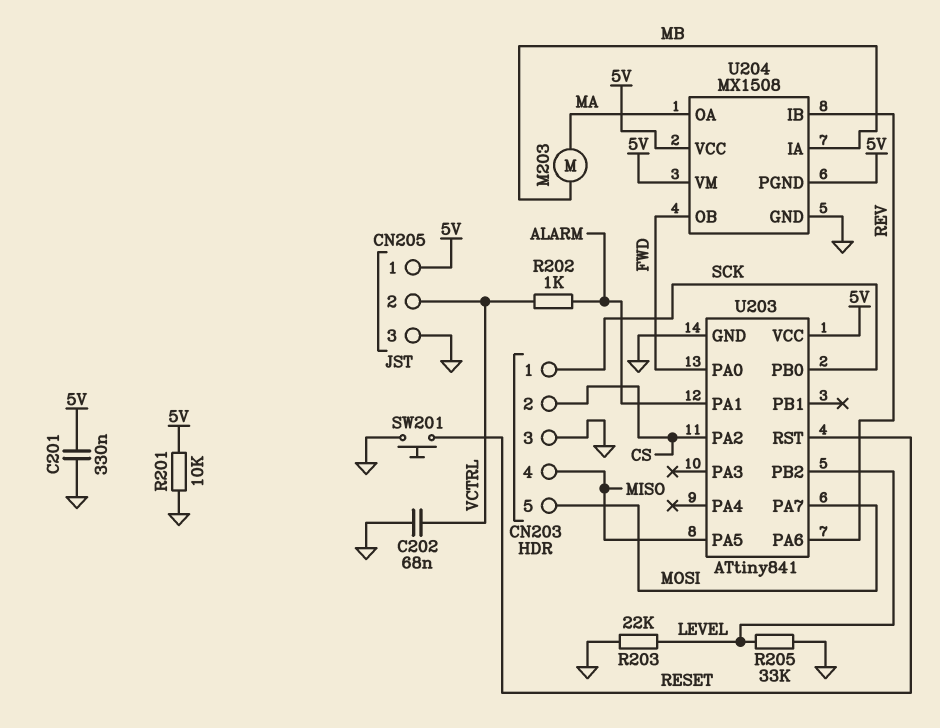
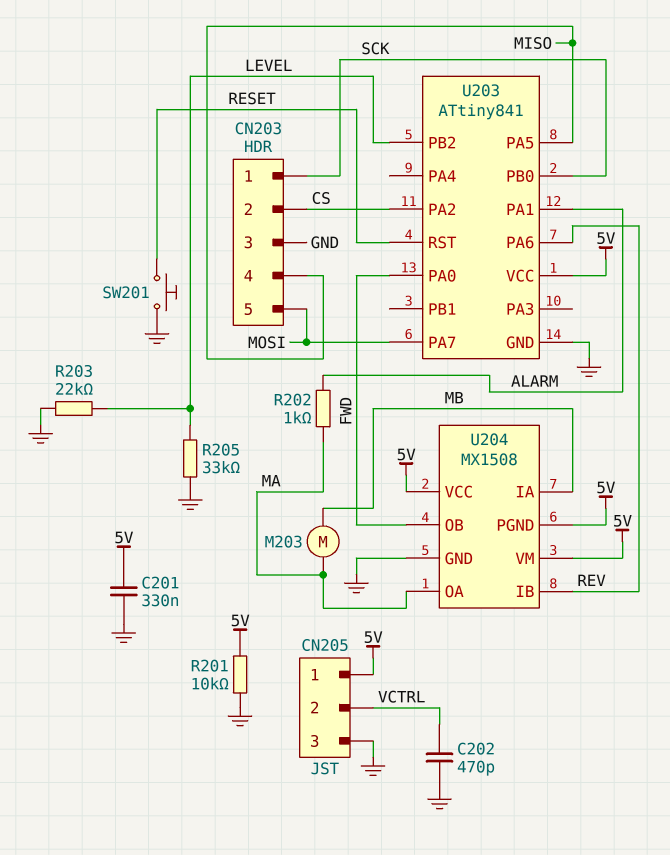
C202: 68nF (GND, VCTRL) -> 470pF (GND, VCTRL)
R202: 1k (ALARM, VCTRL) -> 1k (ALARM, MA)

